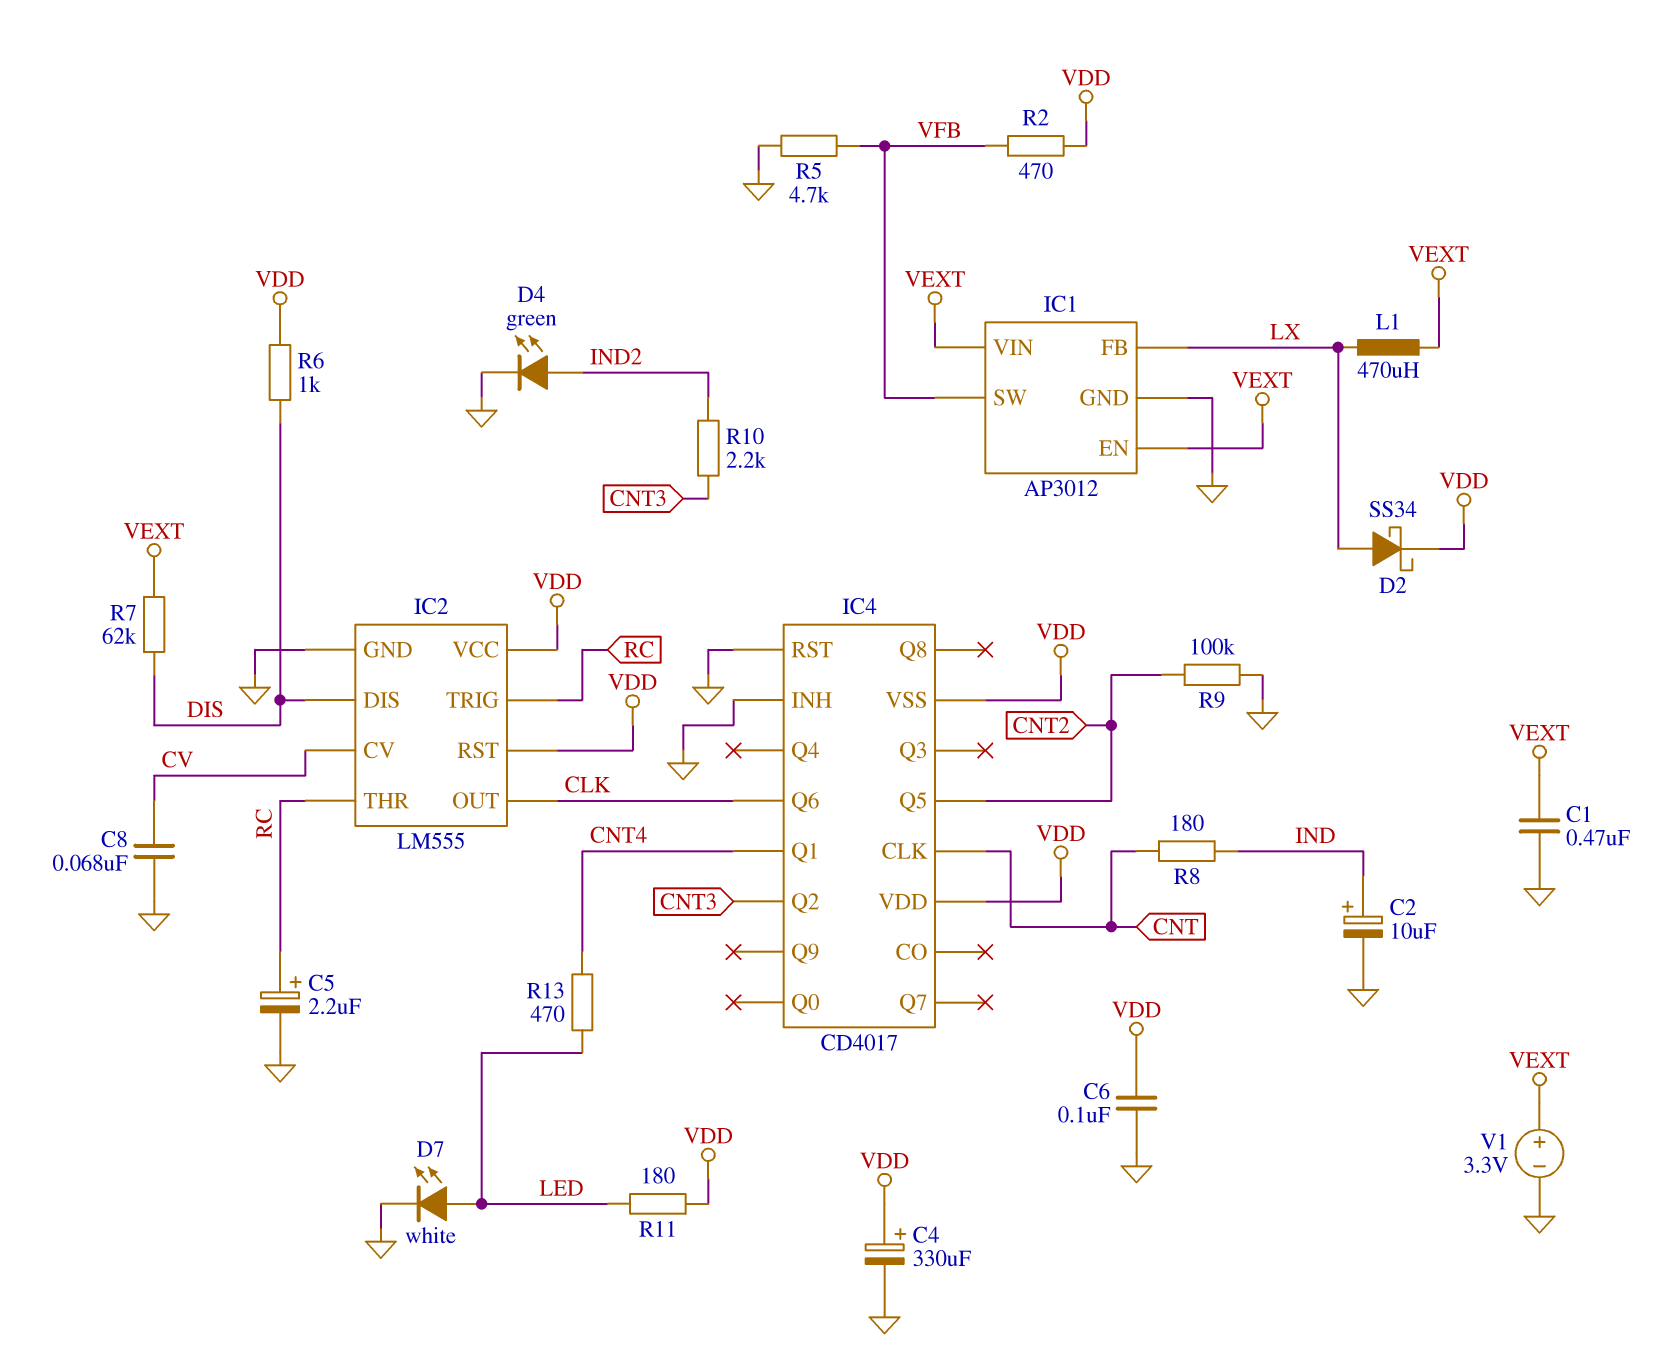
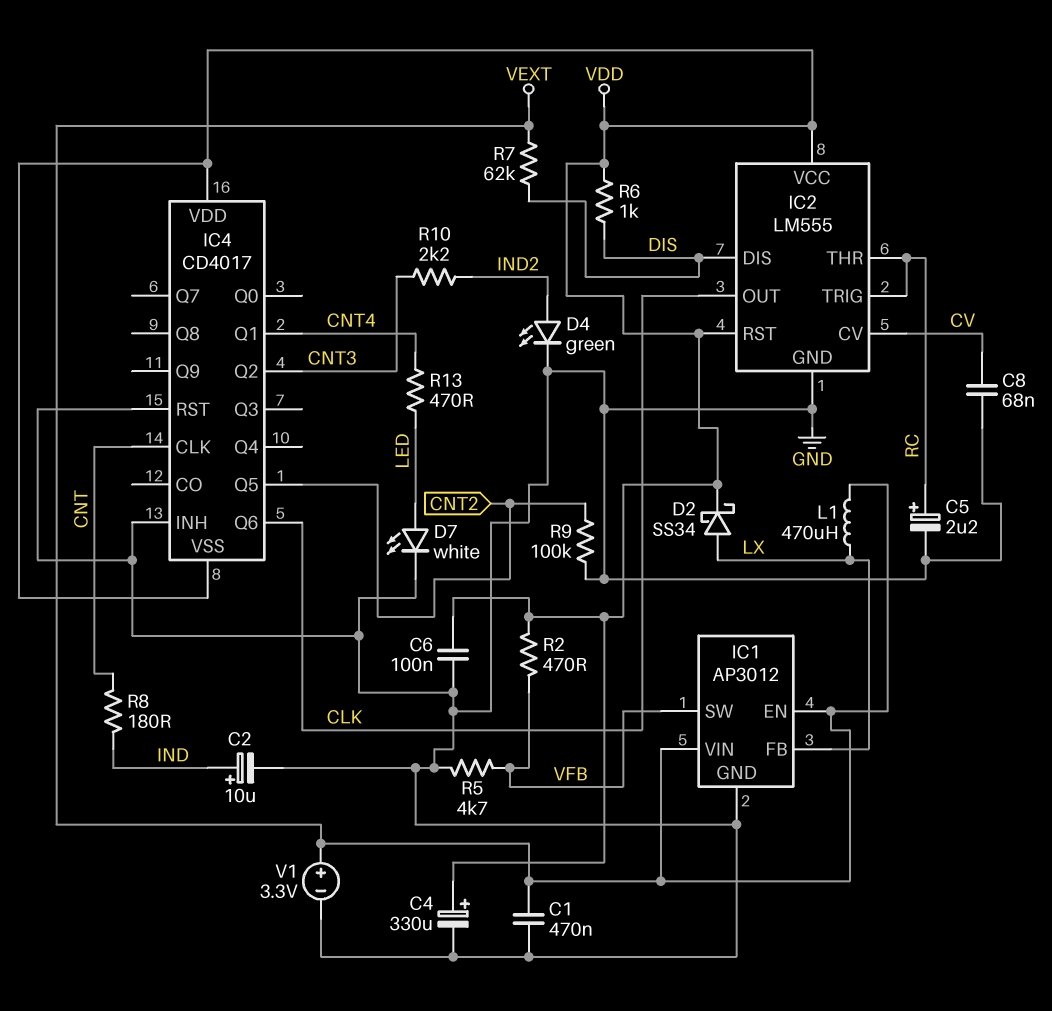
R11: 180 (LED, VDD) -> none

